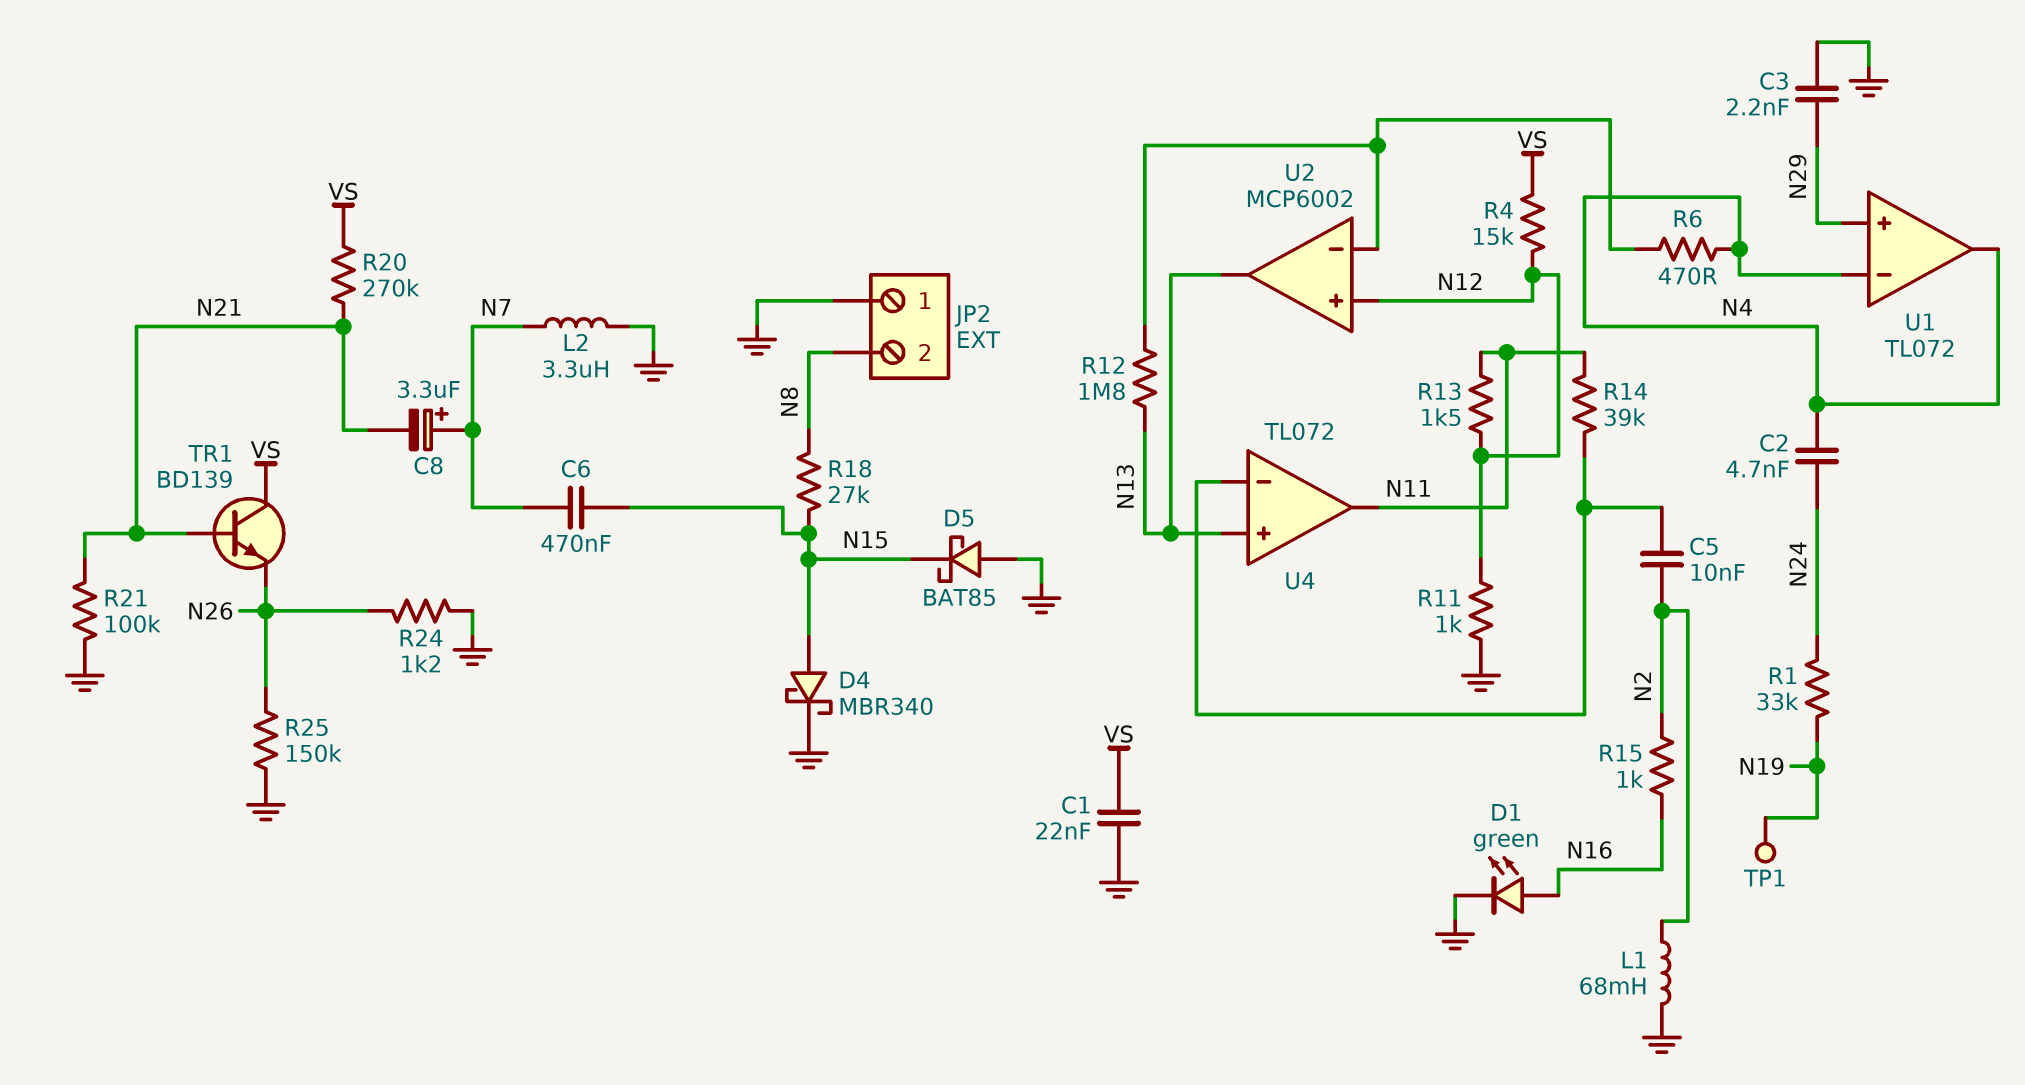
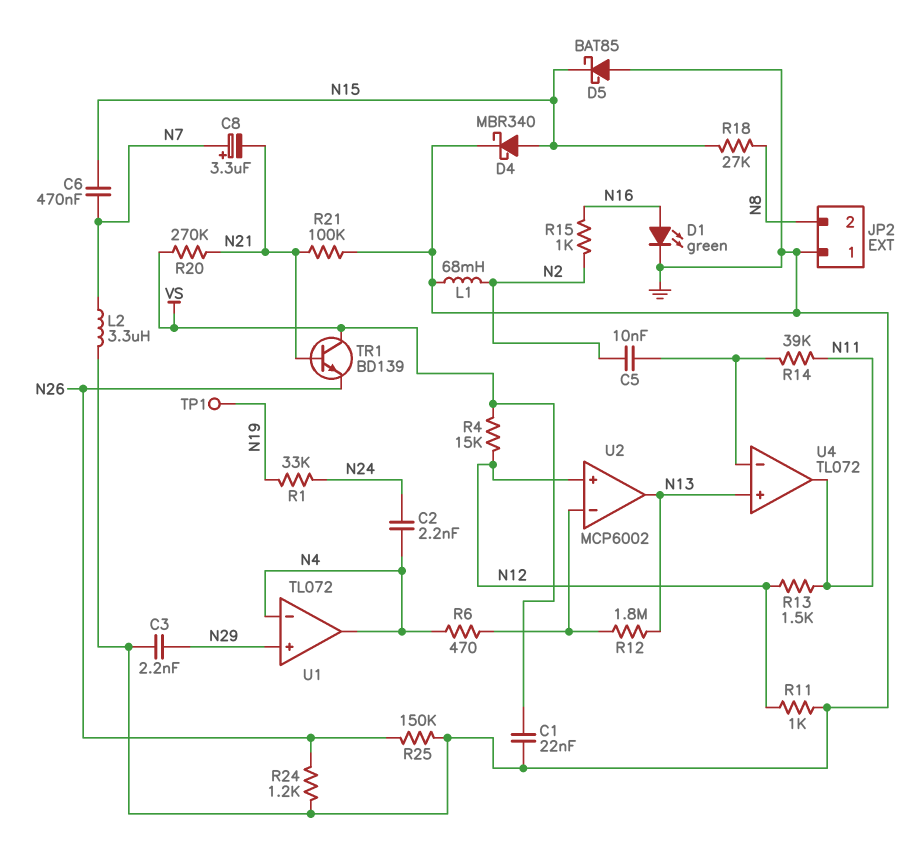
C2: 4.7nF (N4, N24) -> 2.2nF (N4, N24)

